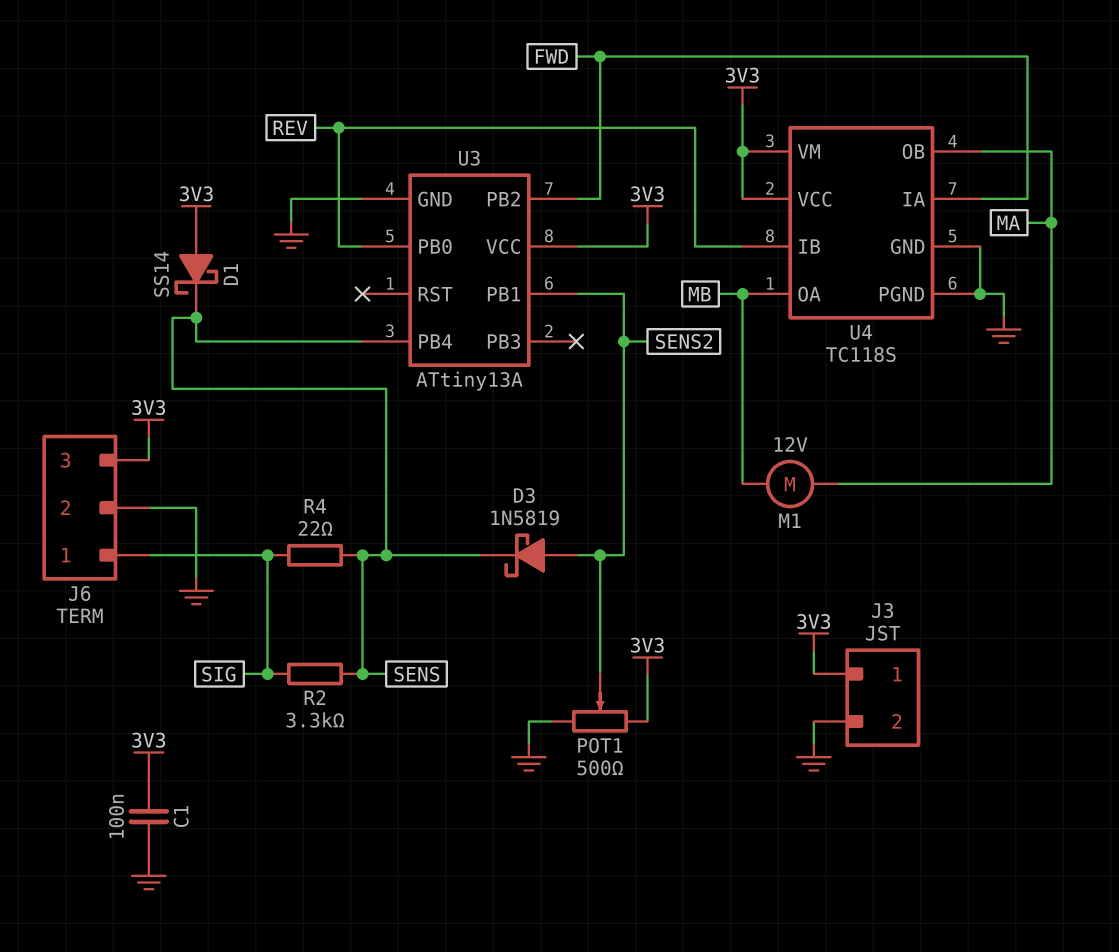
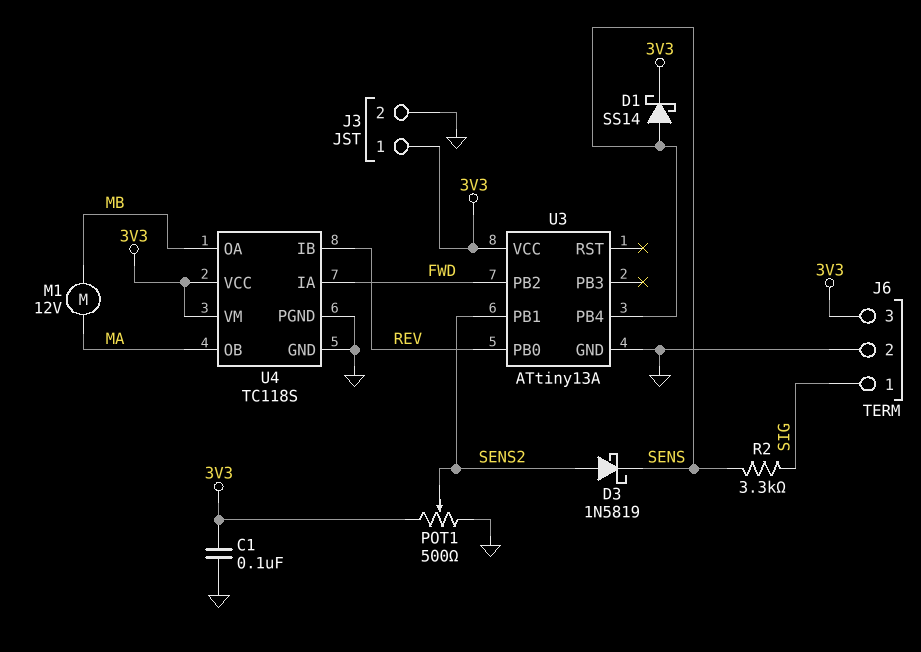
D1: schottky SS14 (A 3V3, K SENS) -> schottky SS14 (A SENS, K 3V3)
R4: 22 (SENS, SIG) -> none

